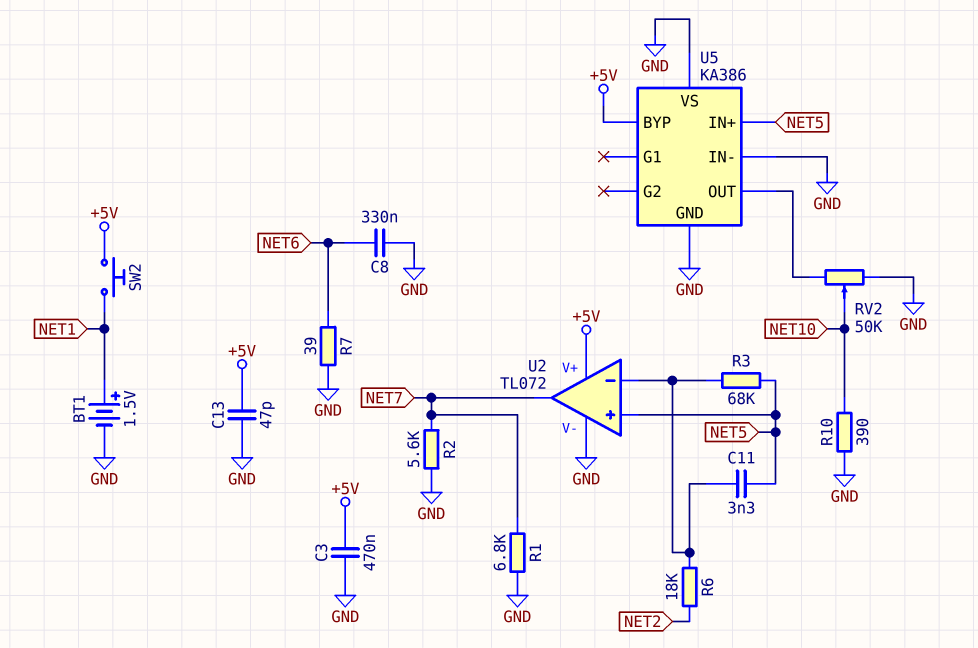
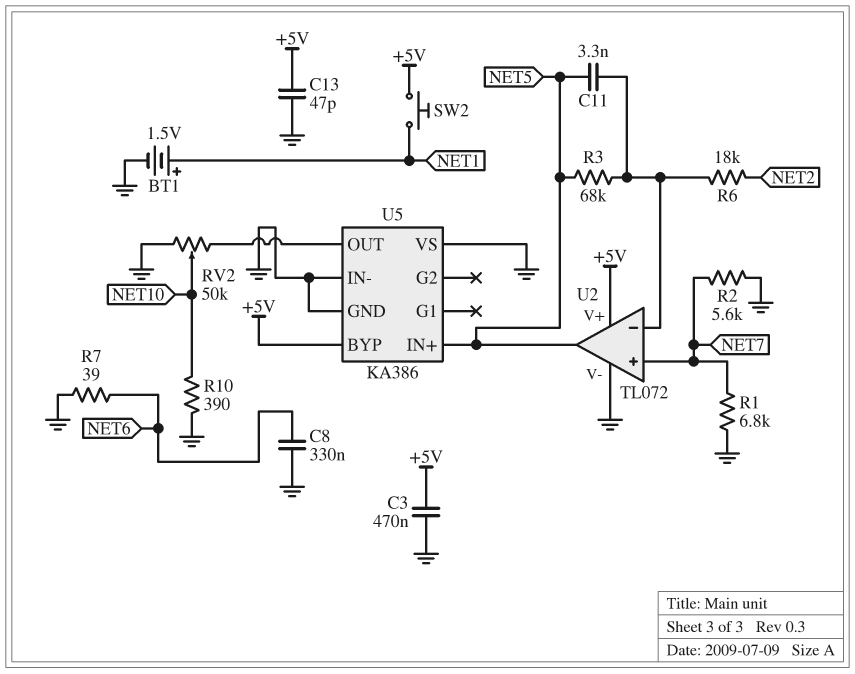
U2 pin in+: NET5 -> NET7
U2 pin out: NET7 -> NET5

